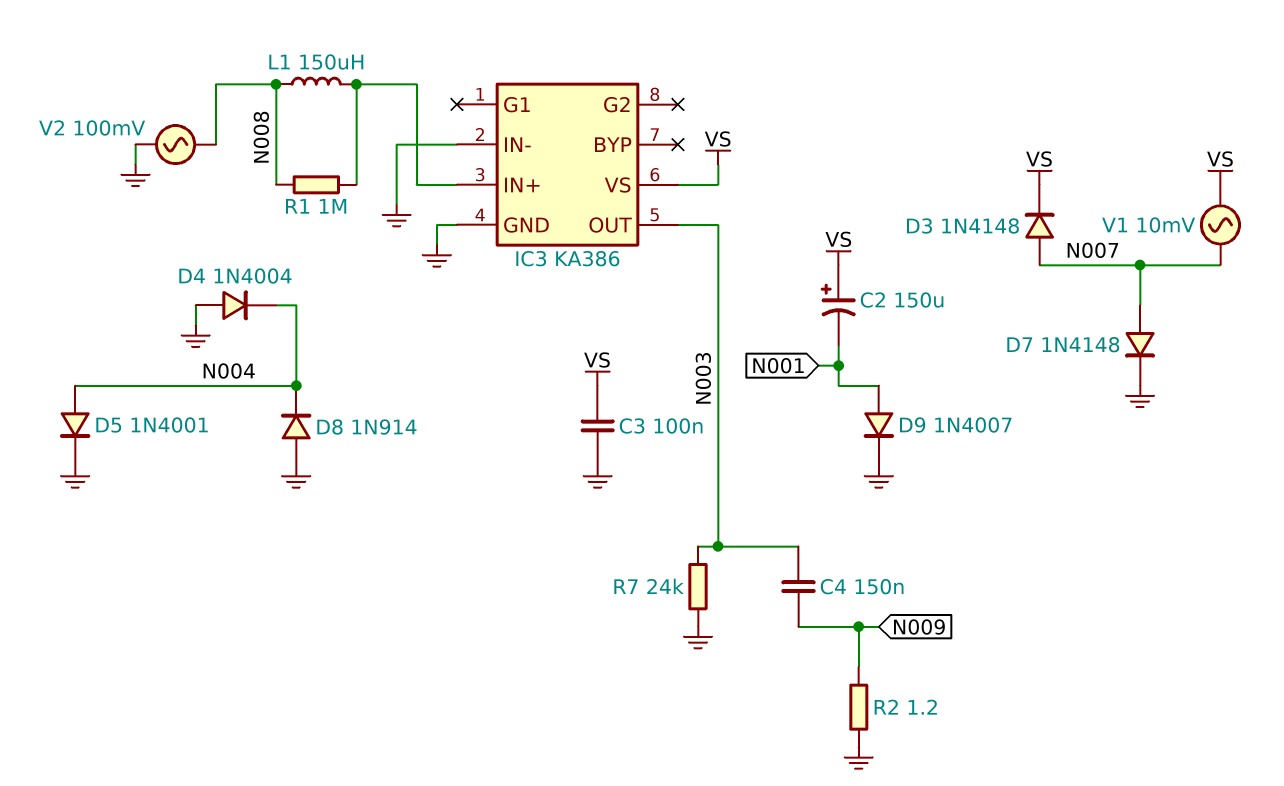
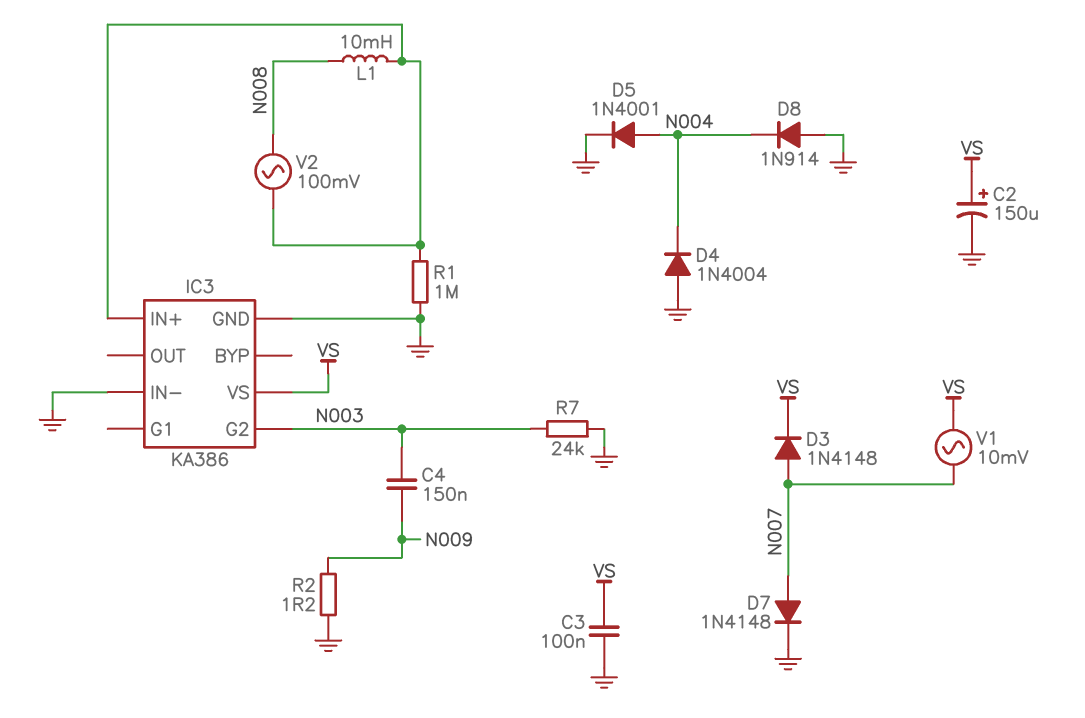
C2: 150uF (plus VS, minus N001) -> 150uF (plus VS, minus GND)
D9: diode 1N4007 (A N001, K GND) -> none
IC3 pin G2: none -> N003
IC3 pin OUT: N003 -> none
L1: 150uH (IC3/IN+, N008) -> 10mH (IC3/IN+, N008)
R1: 1M (IC3/IN+, N008) -> 1M (GND, IC3/IN+)
V2: AC 100mV (GND, N008) -> AC 100mV (IC3/IN+, N008)

